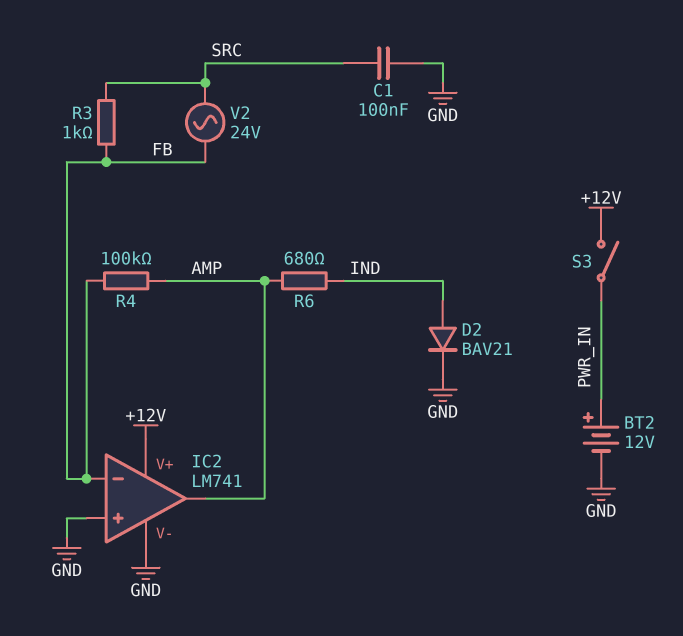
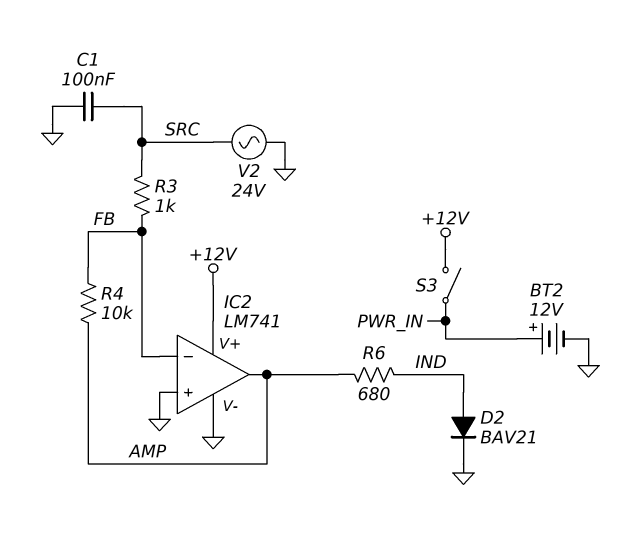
R4: 100k (AMP, FB) -> 10k (AMP, FB)
V2: AC 24V (FB, SRC) -> AC 24V (GND, SRC)

